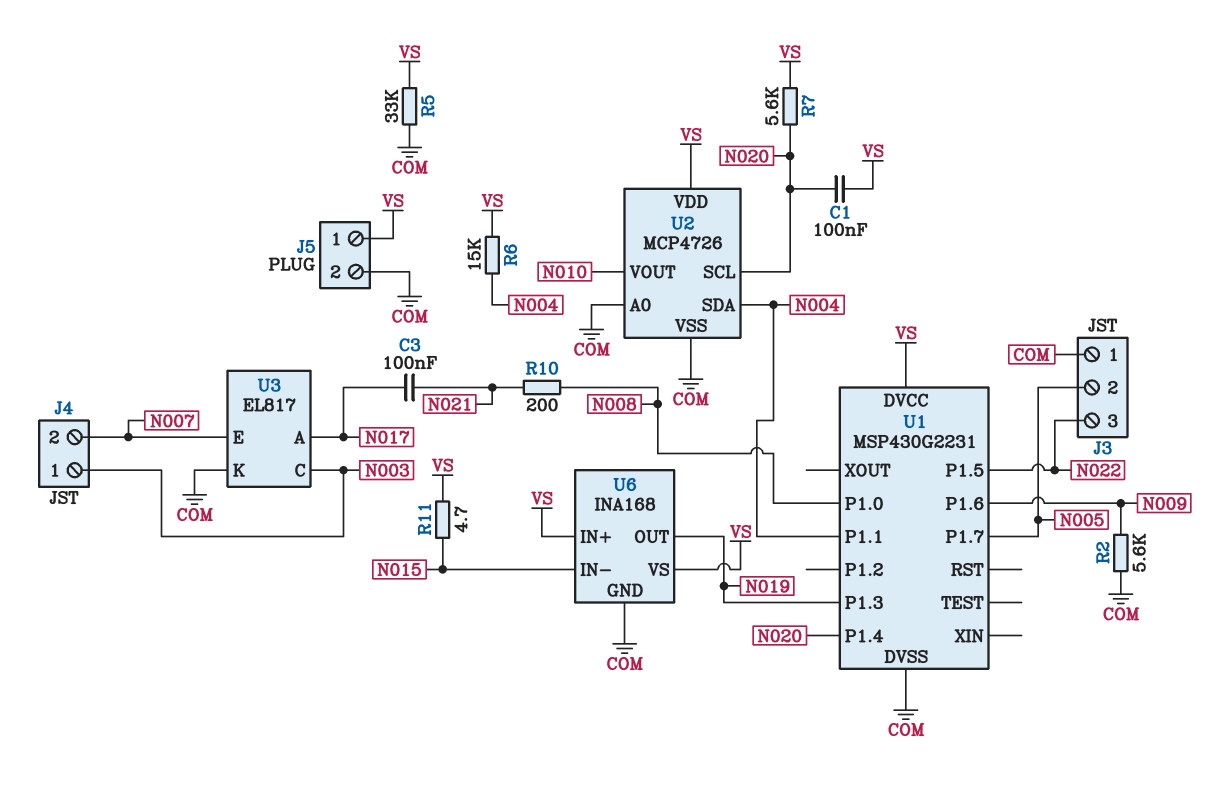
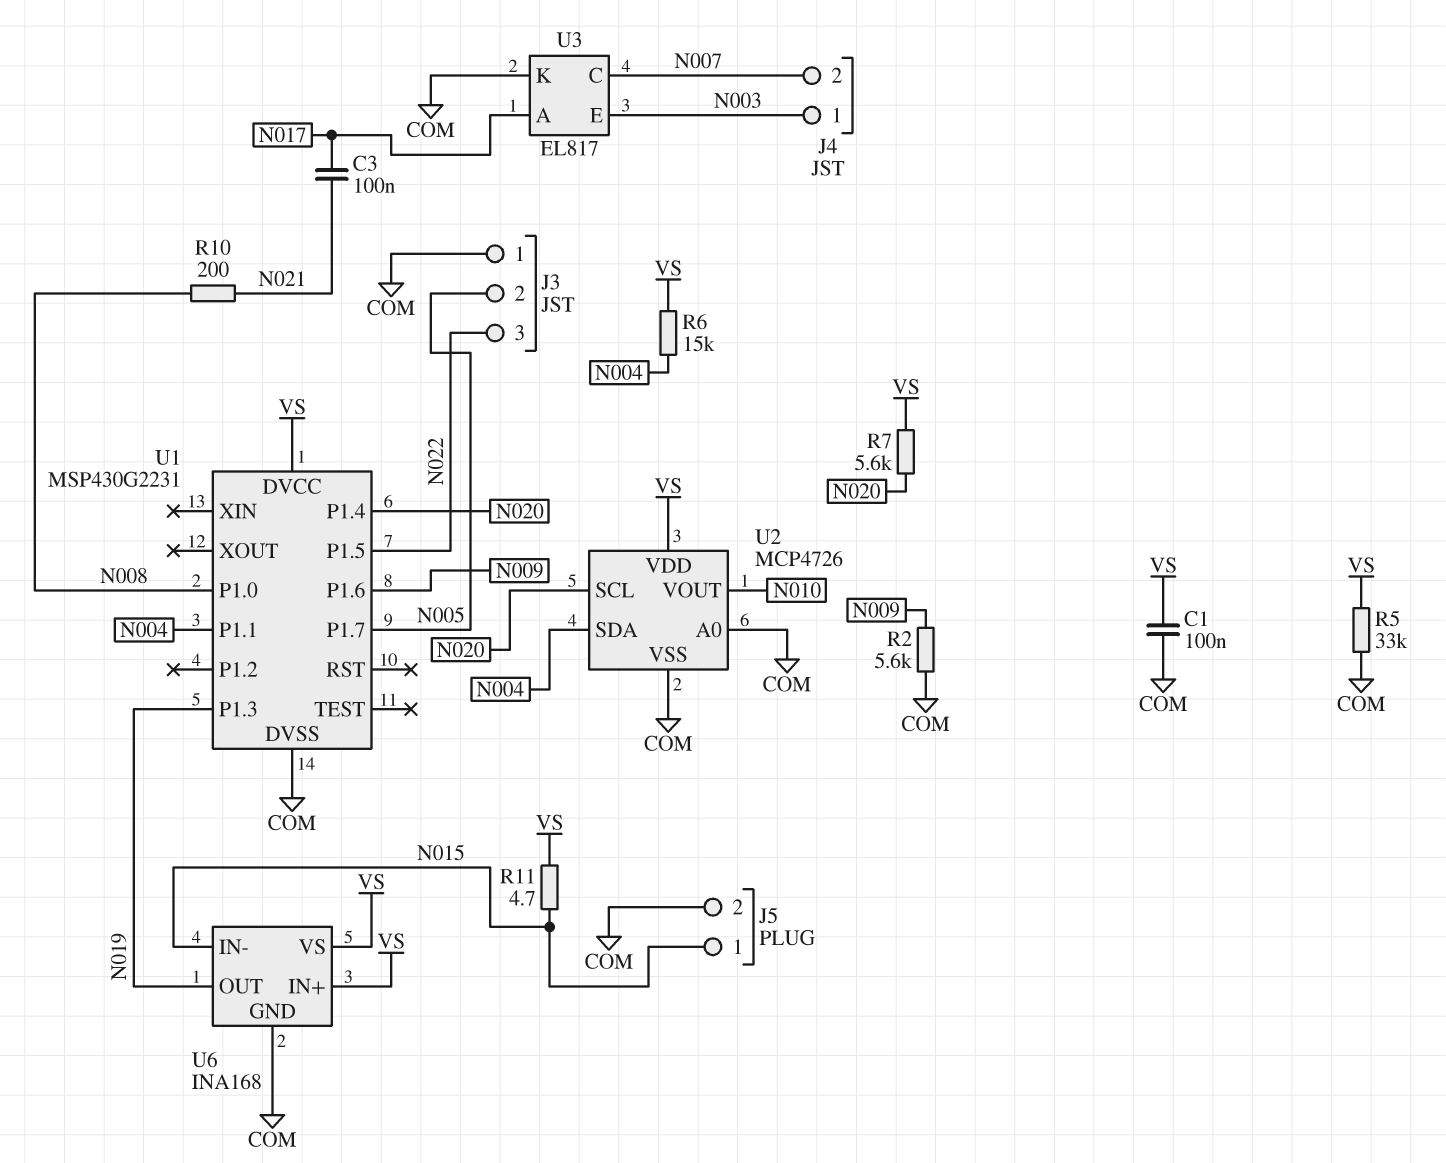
C1: 100nF (N020, VS) -> 100nF (COM, VS)
J5 pin 1: VS -> N015
U3 pin C: N003 -> N007
U3 pin E: N007 -> N003

